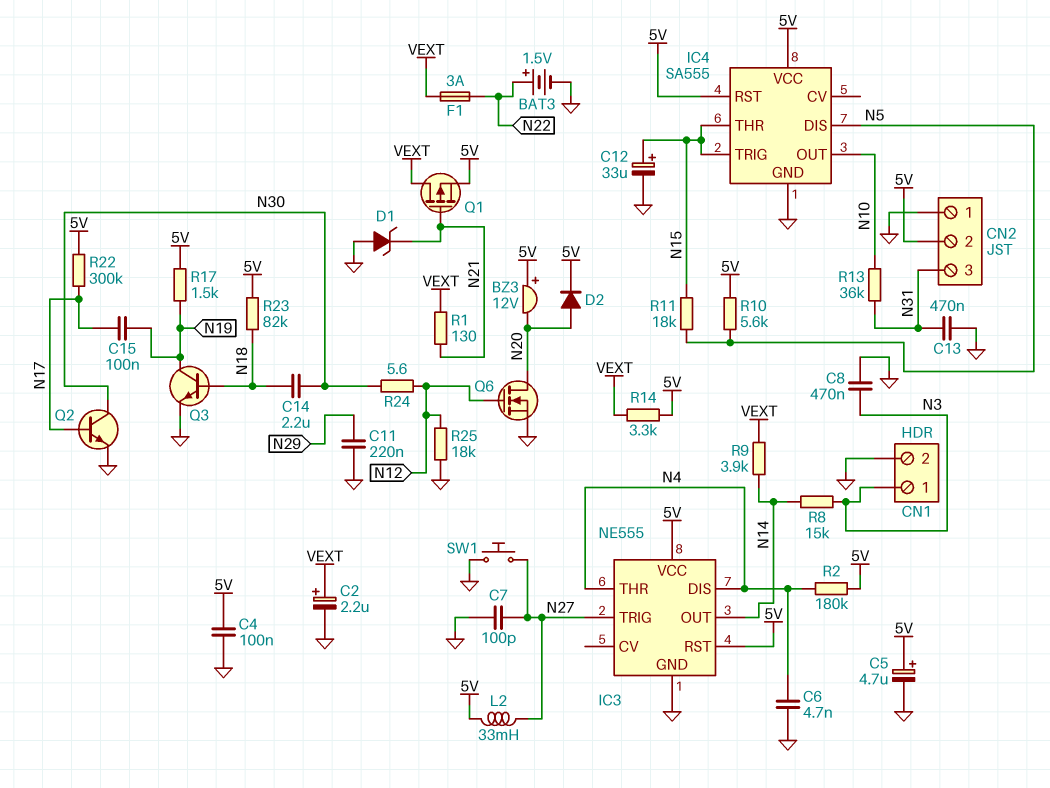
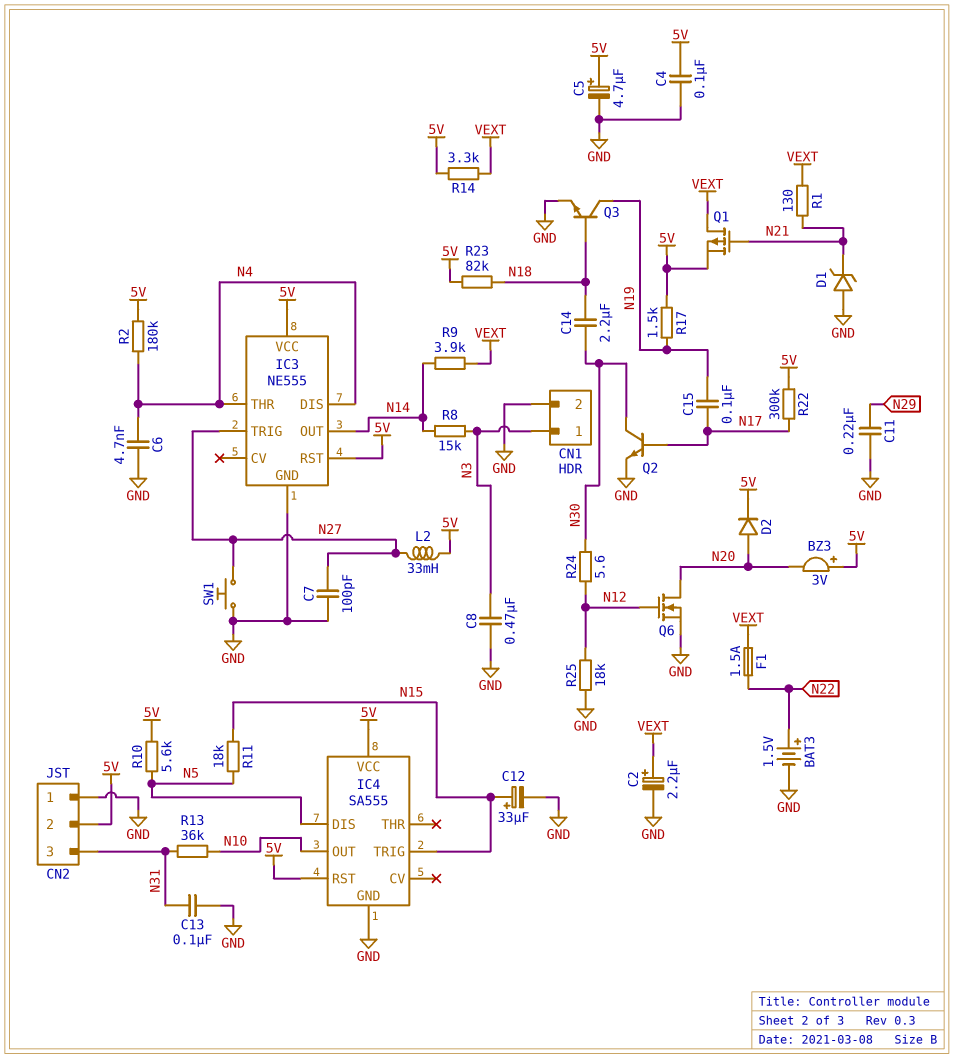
BZ3: buzzer 12V (plus 5V, minus N20) -> buzzer 3V (plus 5V, minus N20)
C13: 470nF (GND, N31) -> 100nF (GND, N31)
F1: 3A (N22, VEXT) -> 1.5A (N22, VEXT)
IC4 pin THR: N15 -> none

